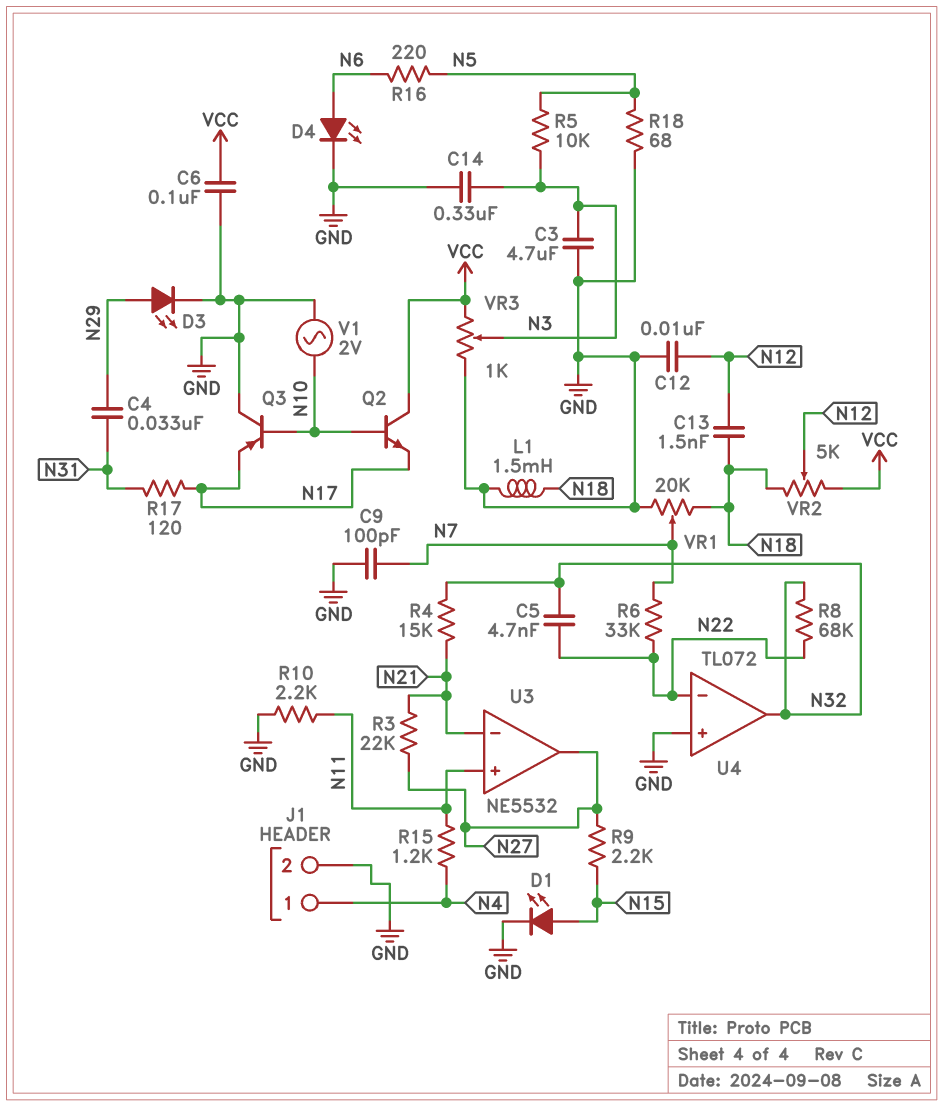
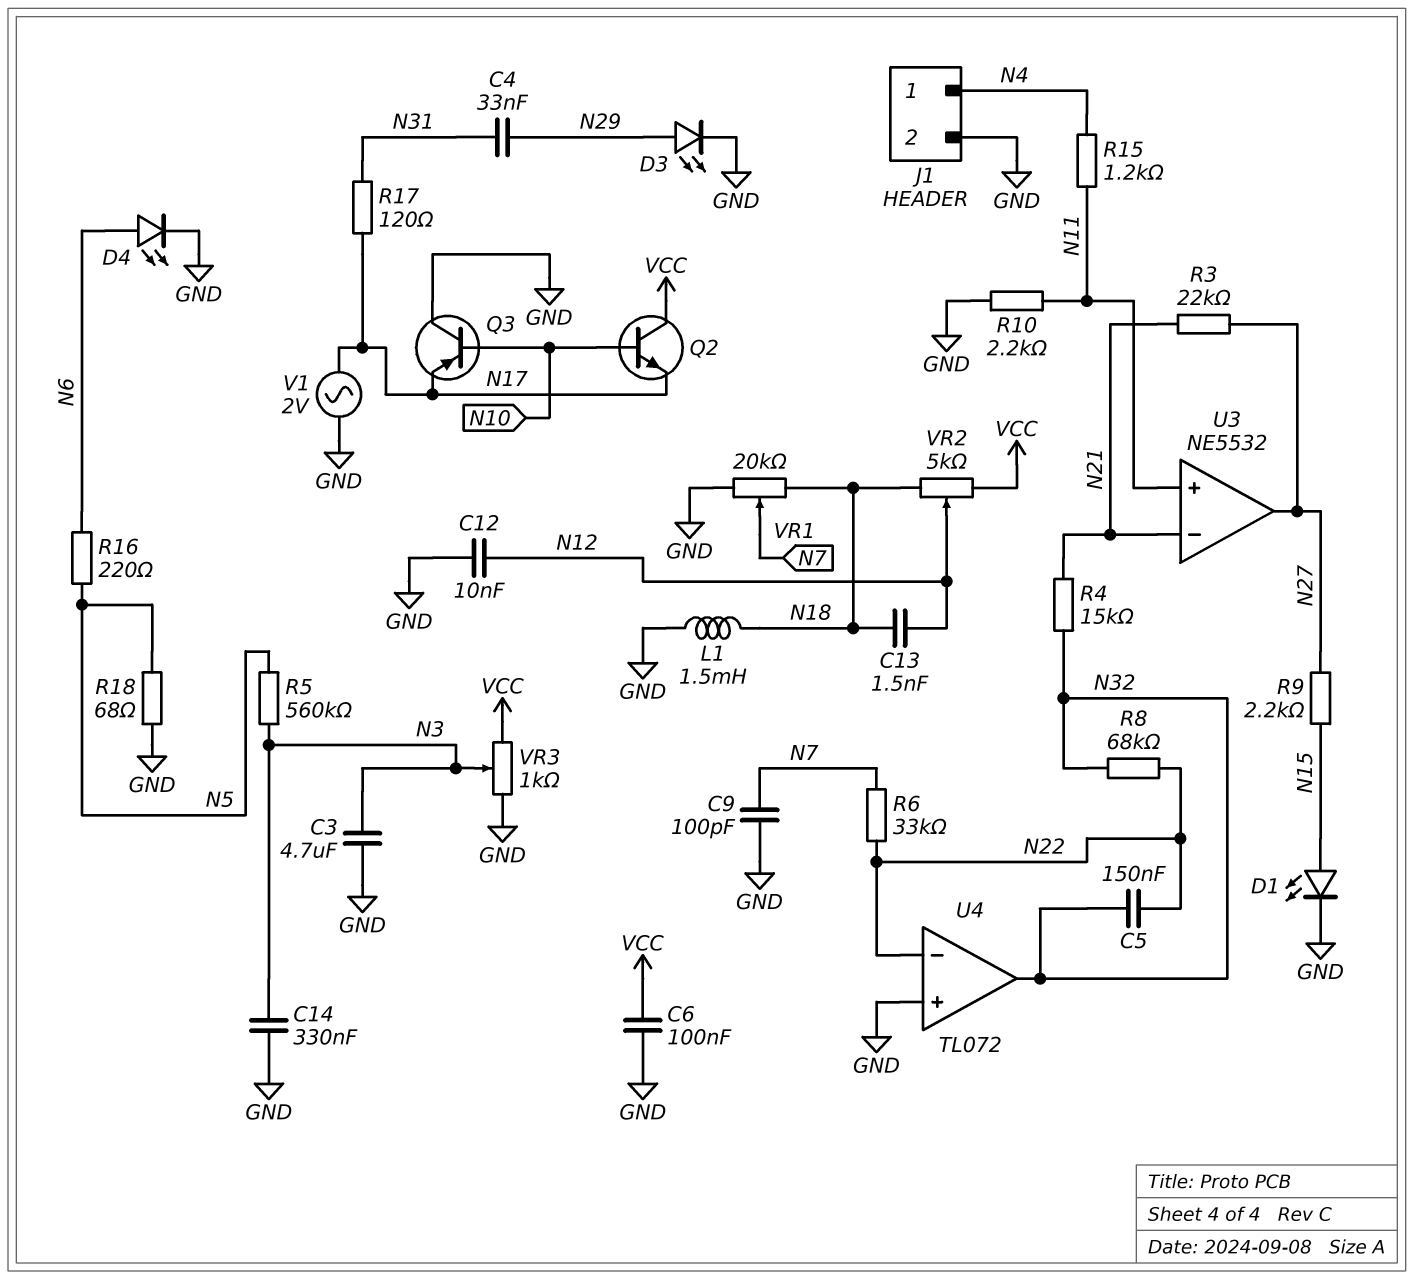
C5: 4.7nF (N22, N32) -> 150nF (N22, N32)
R5: 10k (N3, N5) -> 560k (N3, N5)
V1: AC 2V (GND, N10) -> AC 2V (GND, N17)

